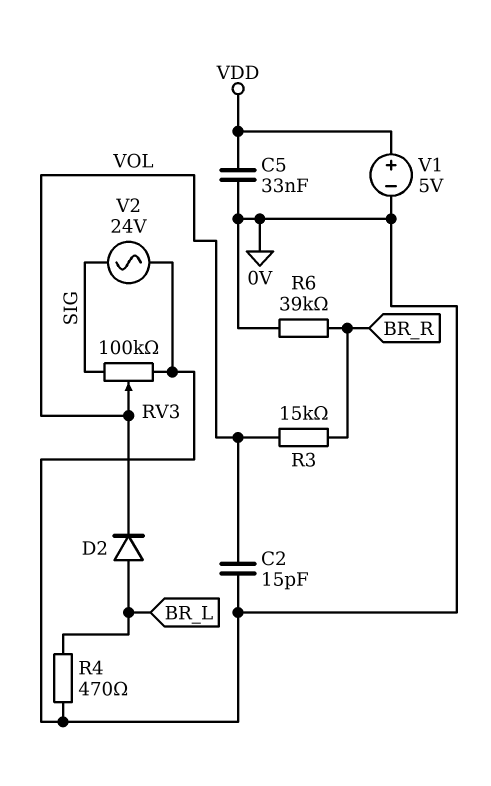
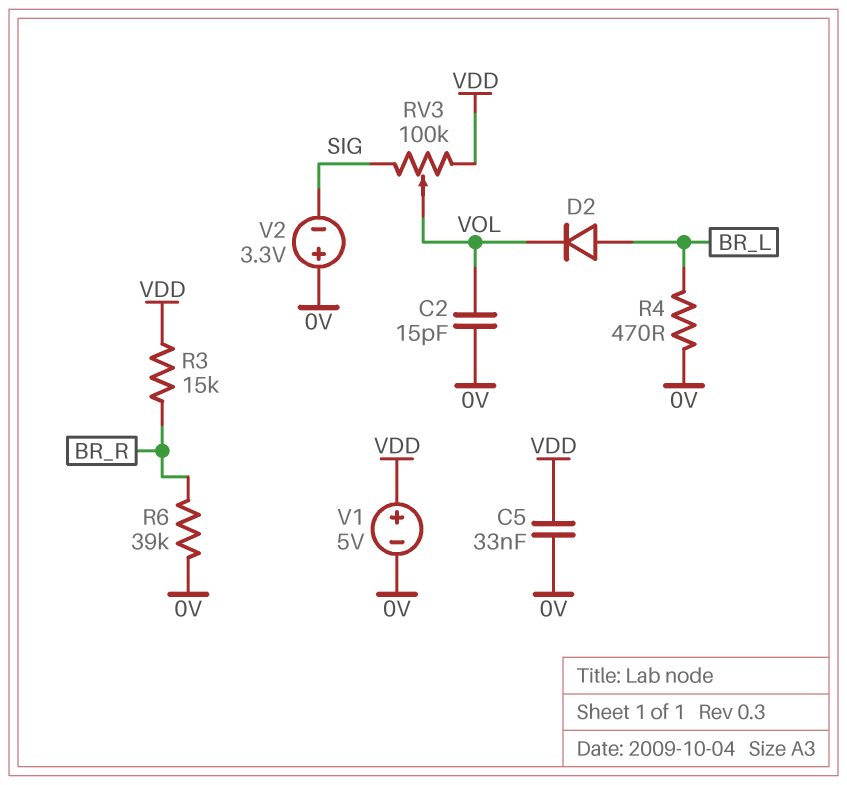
R3: 15k (BR_R, VOL) -> 15k (BR_R, VDD)
RV3: 100k (0V, SIG, wiper VOL) -> 100k (SIG, VDD, wiper VOL)
V2: AC 24V (0V, SIG) -> 3.3V (plus 0V, minus SIG)

